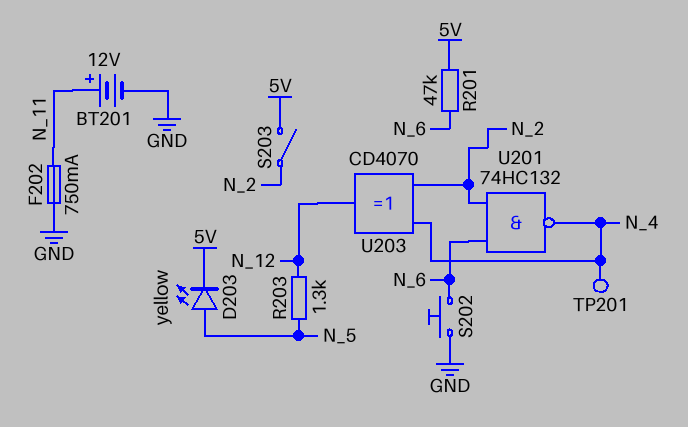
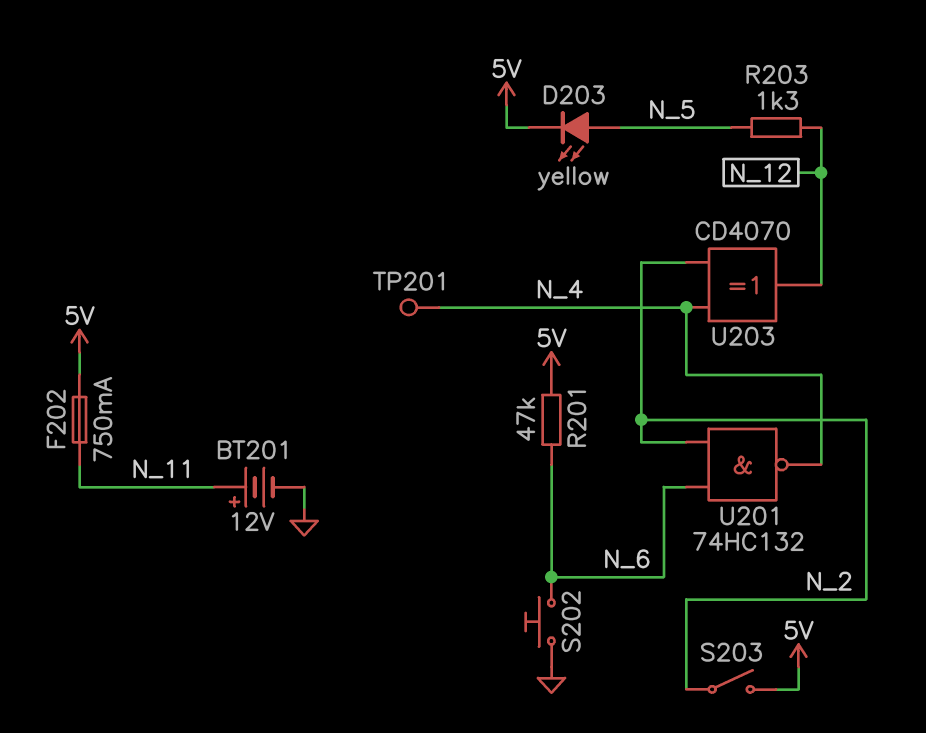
F202: 750mA (GND, N_11) -> 750mA (5V, N_11)

